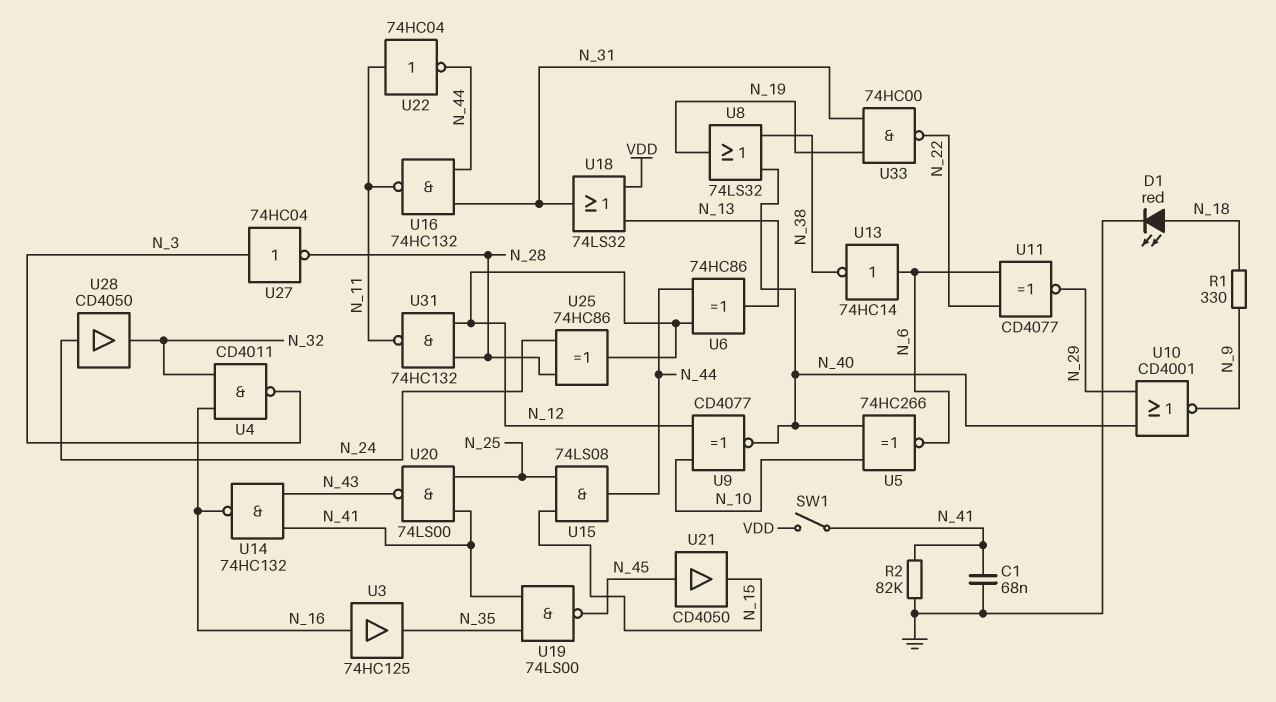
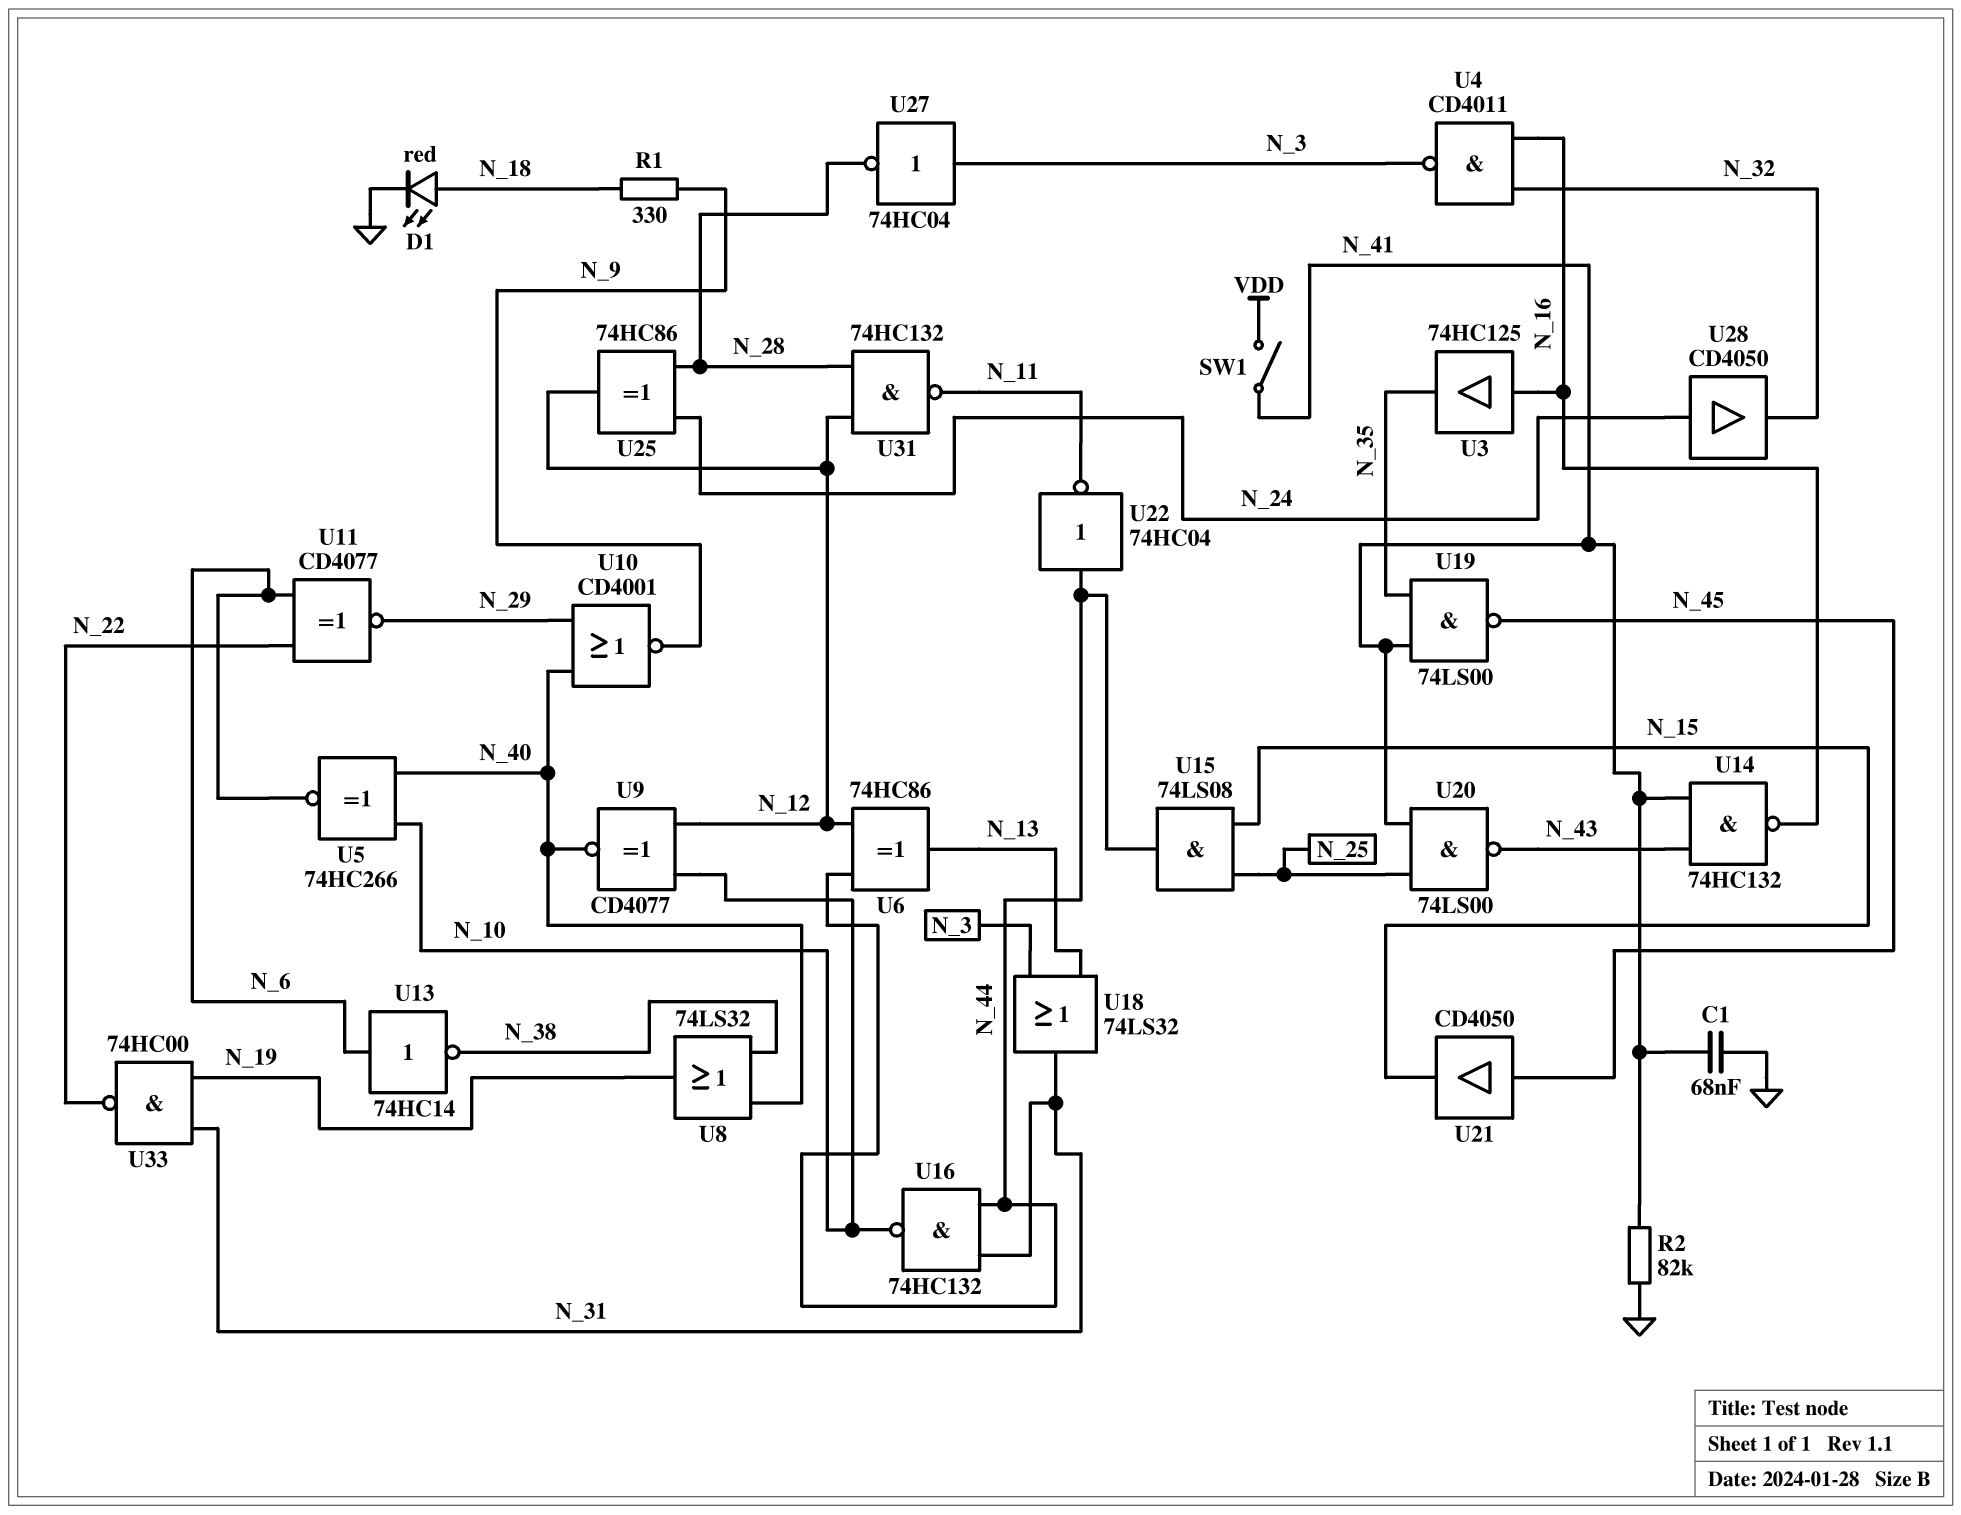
U16: NAND 74HC132 (in N_31, in N_44, out N_11) -> NAND 74HC132 (in N_31, in N_44, out N_10)
U18: OR 74LS32 (in N_13, in VDD, out N_31) -> OR 74LS32 (in N_3, in N_13, out N_31)
U22: NOT 74HC04 (in N_11, out N_44) -> NOT 74HC04 (in N_44, out N_11)

